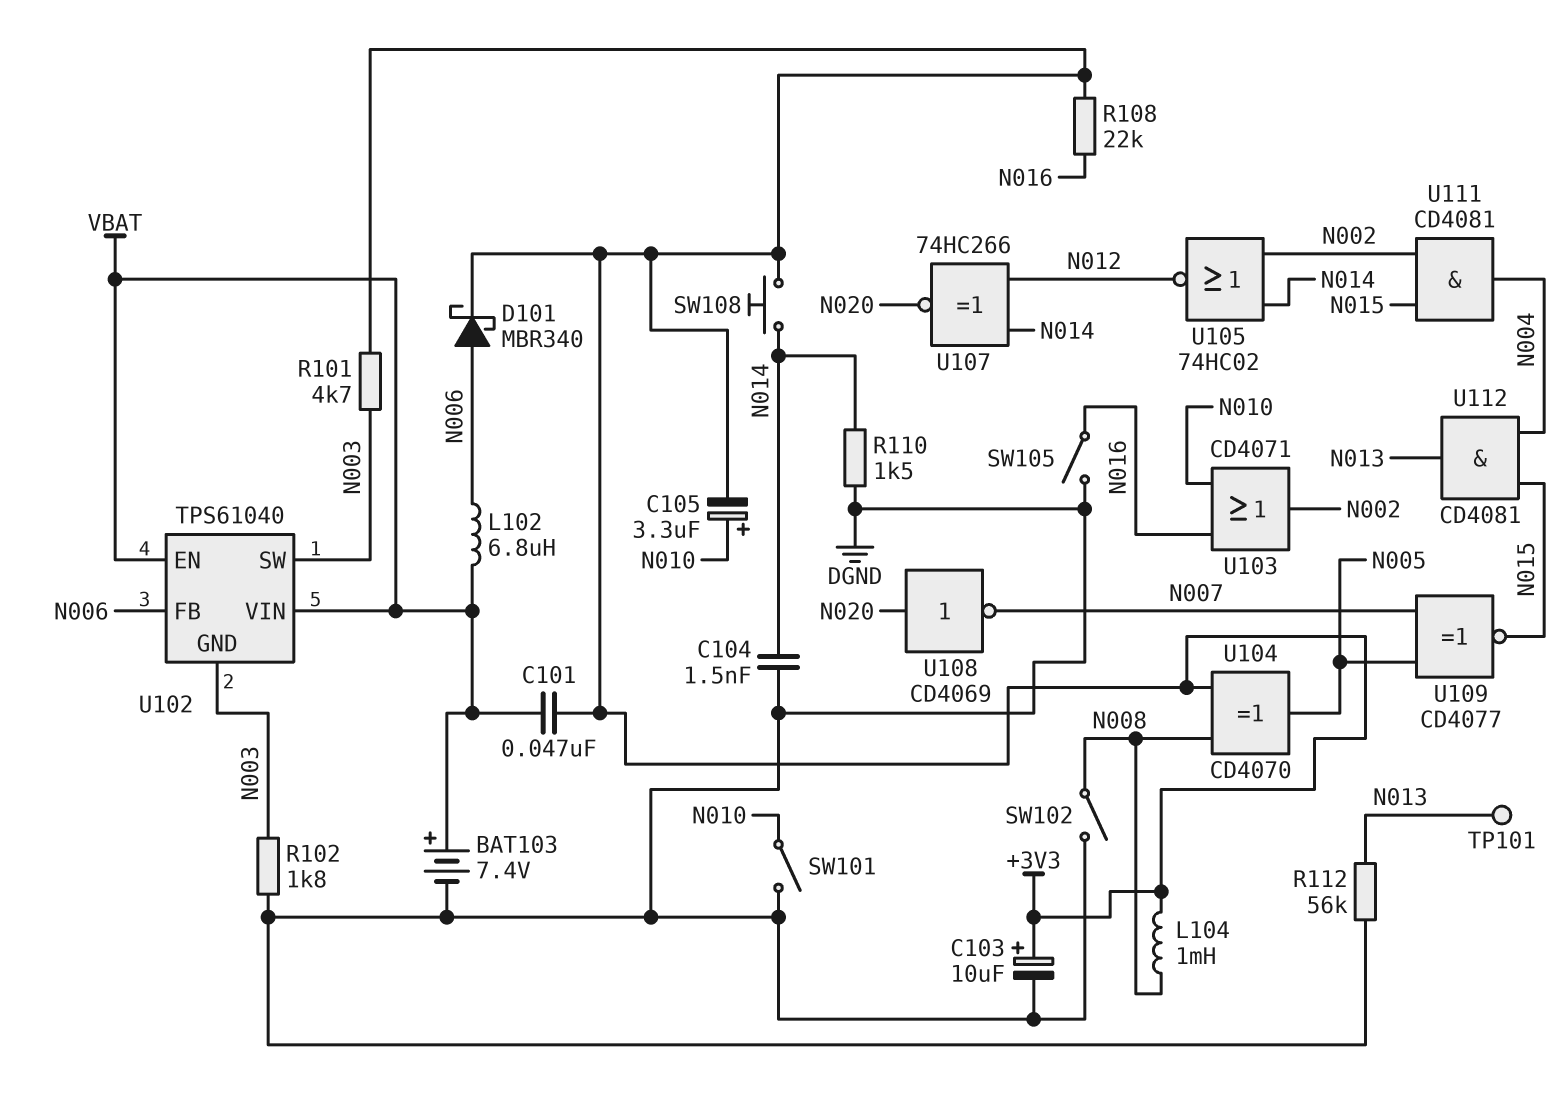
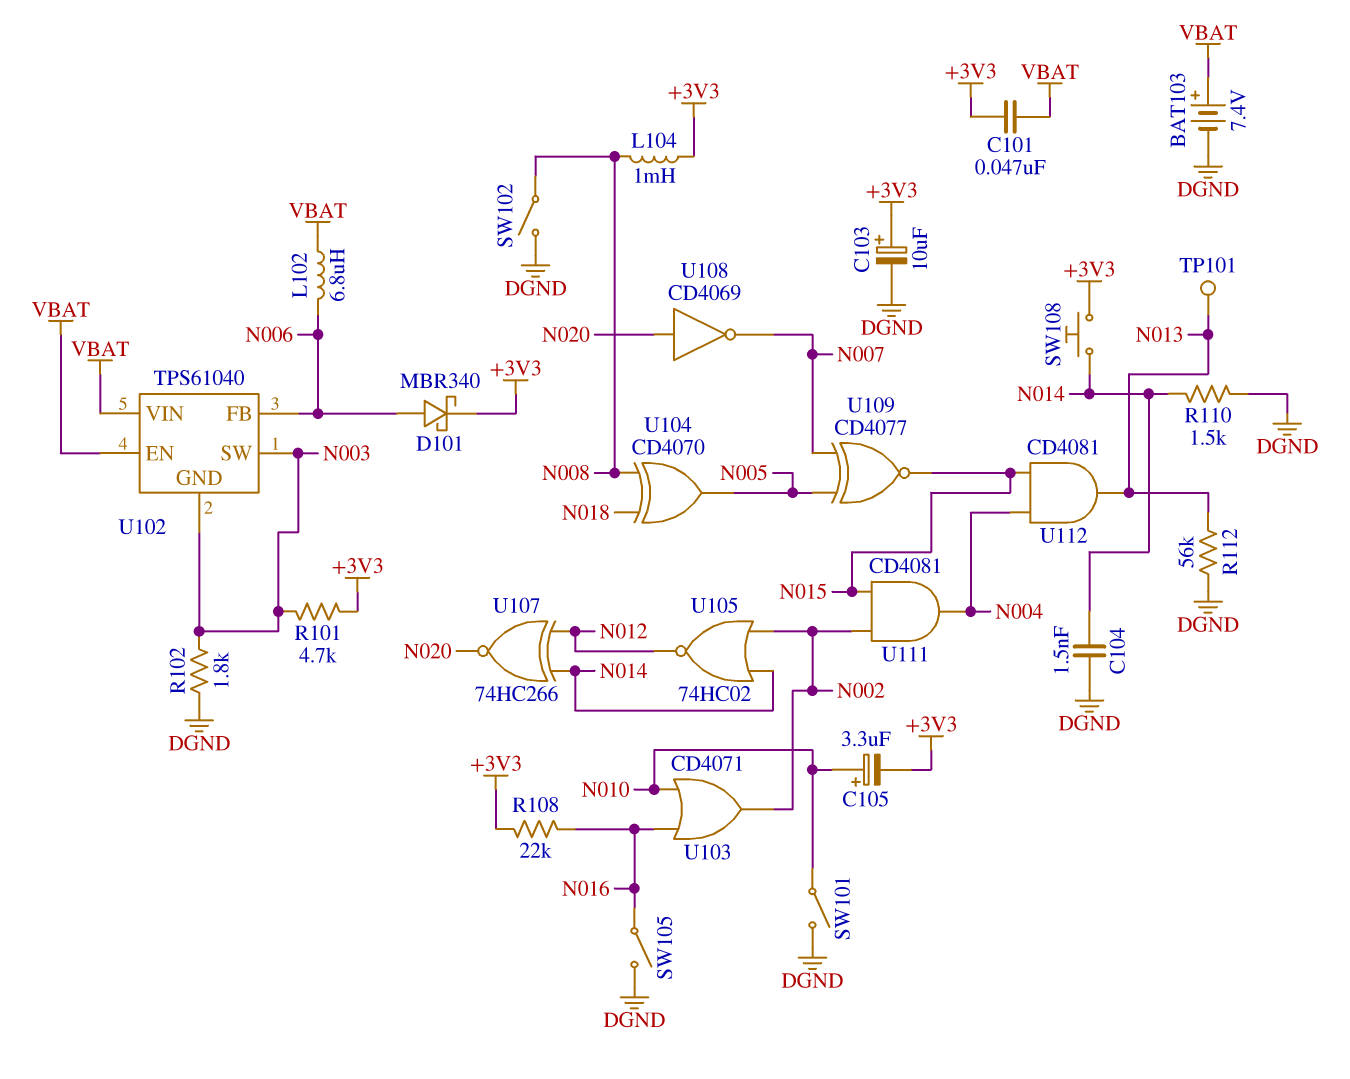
U104: XOR CD4070 (in +3V3, in N008, out N005) -> XOR CD4070 (in N008, in N018, out N005)

